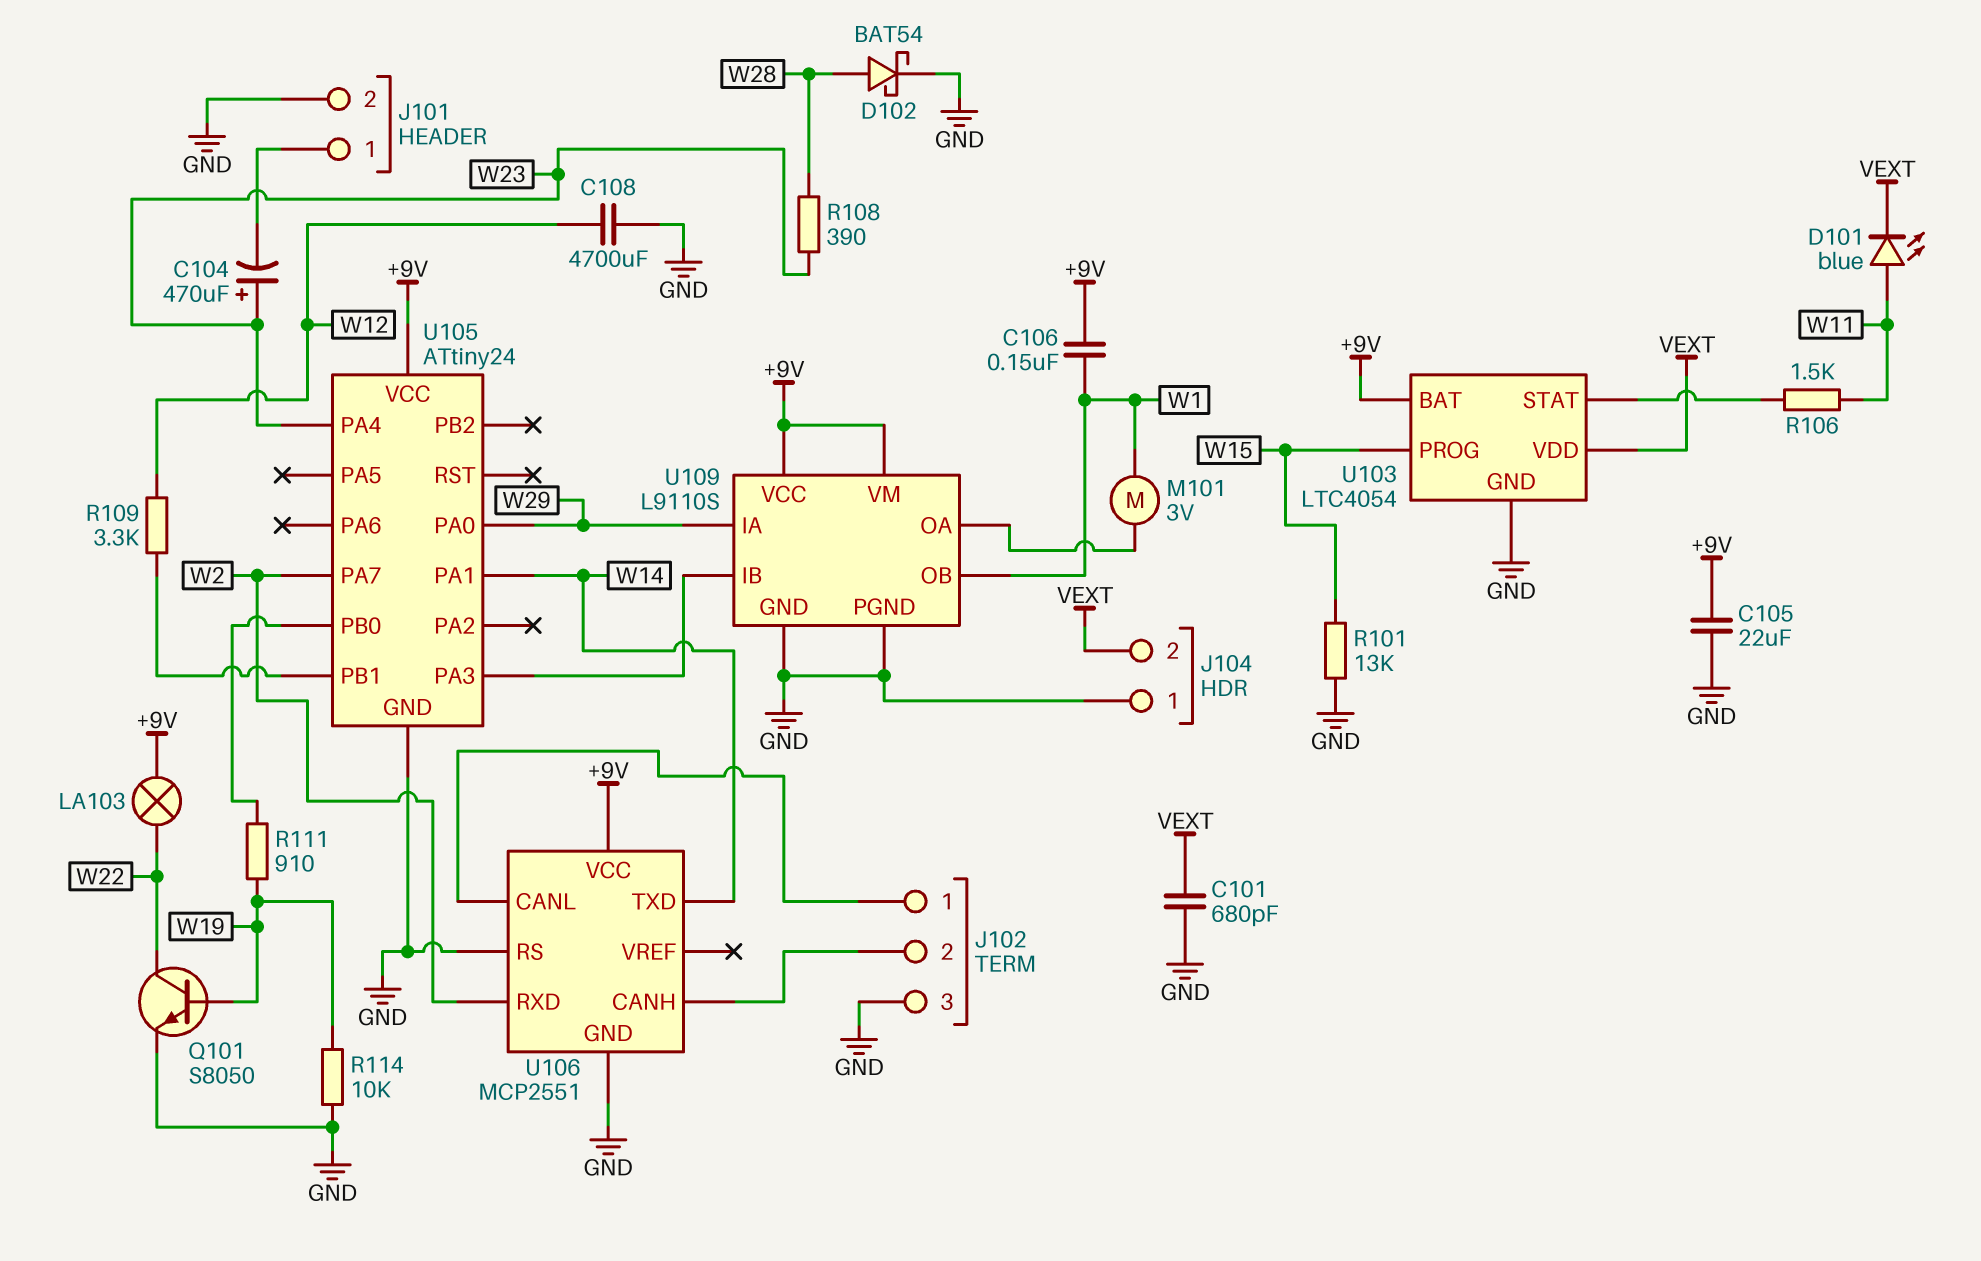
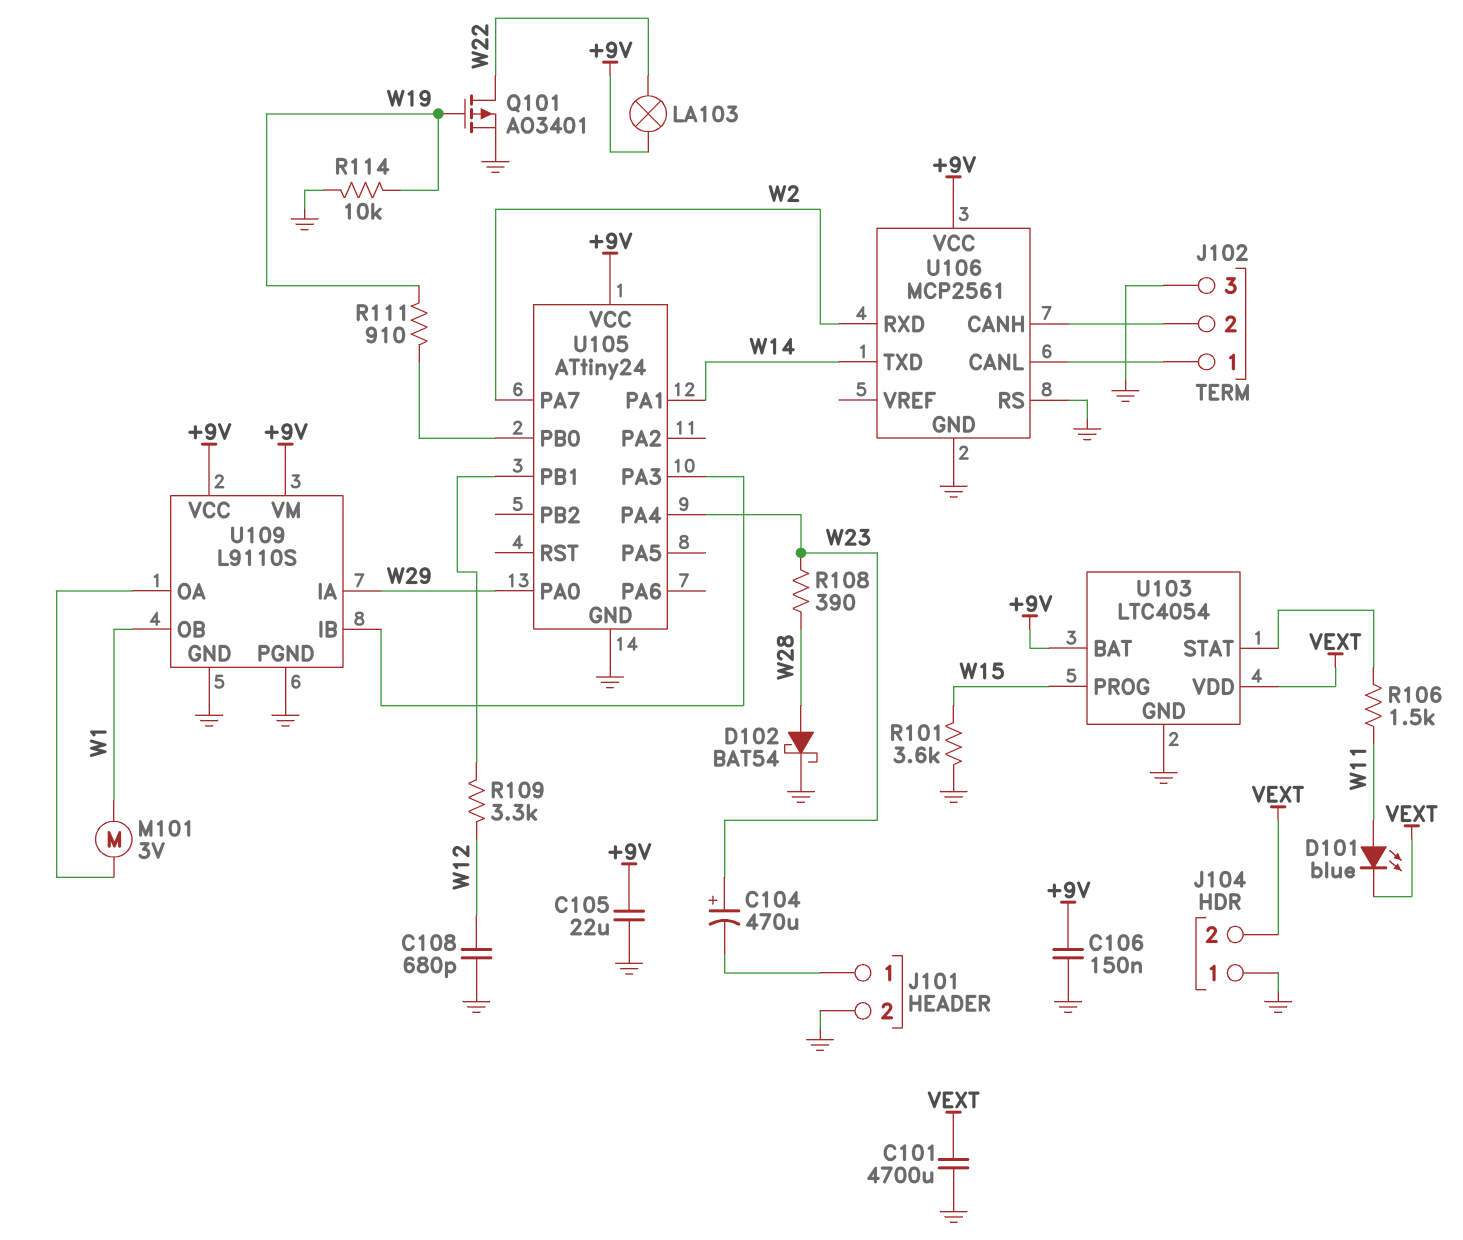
C101: 680pF (GND, VEXT) -> 4700uF (GND, VEXT)
C106: 150nF (+9V, W1) -> 150nF (+9V, GND)
C108: 4700uF (GND, W12) -> 680pF (GND, W12)
Q101: NPN S8050 (B W19, C W22, E GND) -> PMOS AO3401 (G W19, D W22, S GND)
R101: 13k (GND, W15) -> 3.6k (GND, W15)
U106: MCP2551 -> MCP2561

